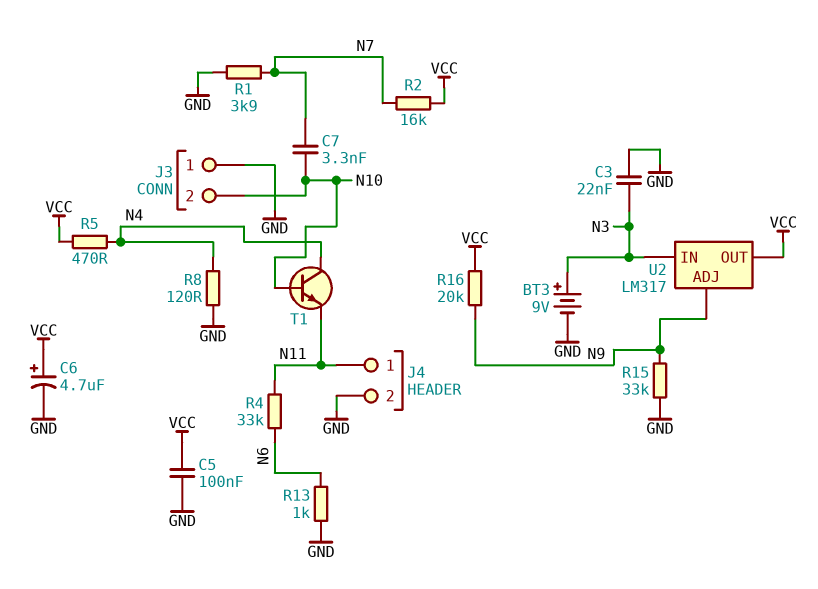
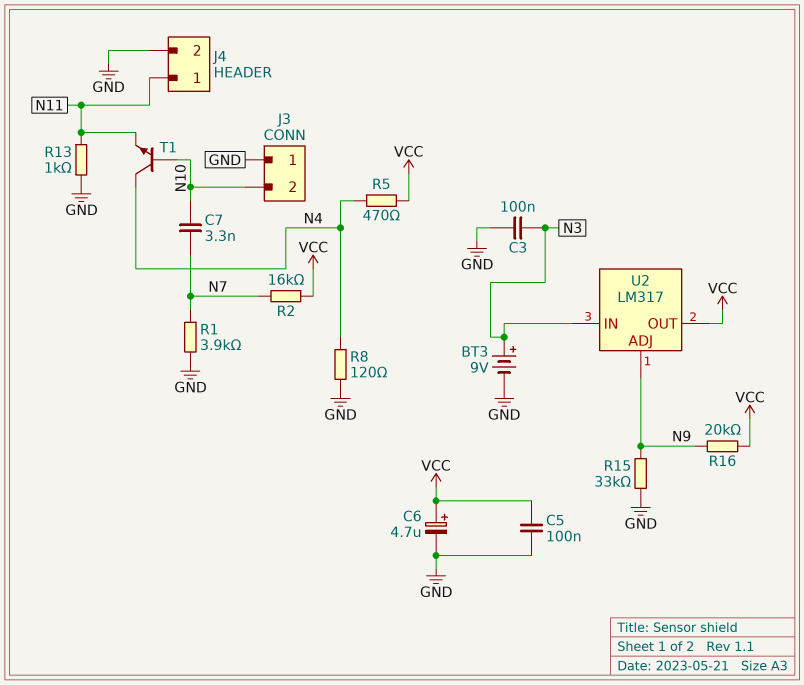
C3: 22nF (GND, N3) -> 100nF (GND, N3)
R4: 33k (N6, N11) -> none
R13: 1k (GND, N6) -> 1k (GND, N11)

